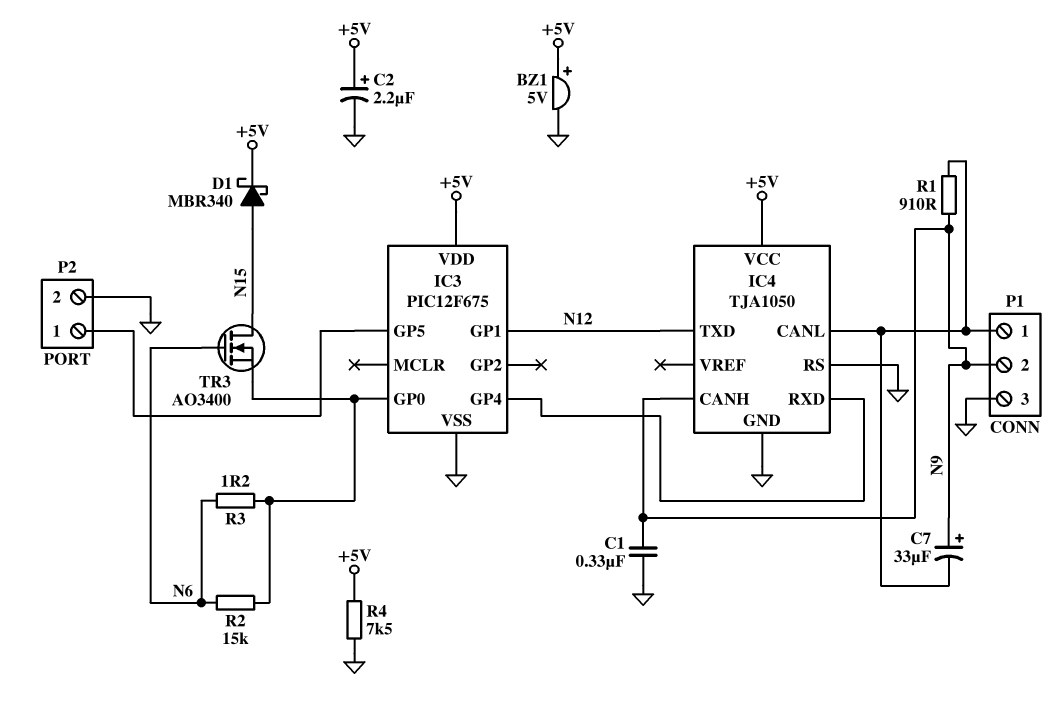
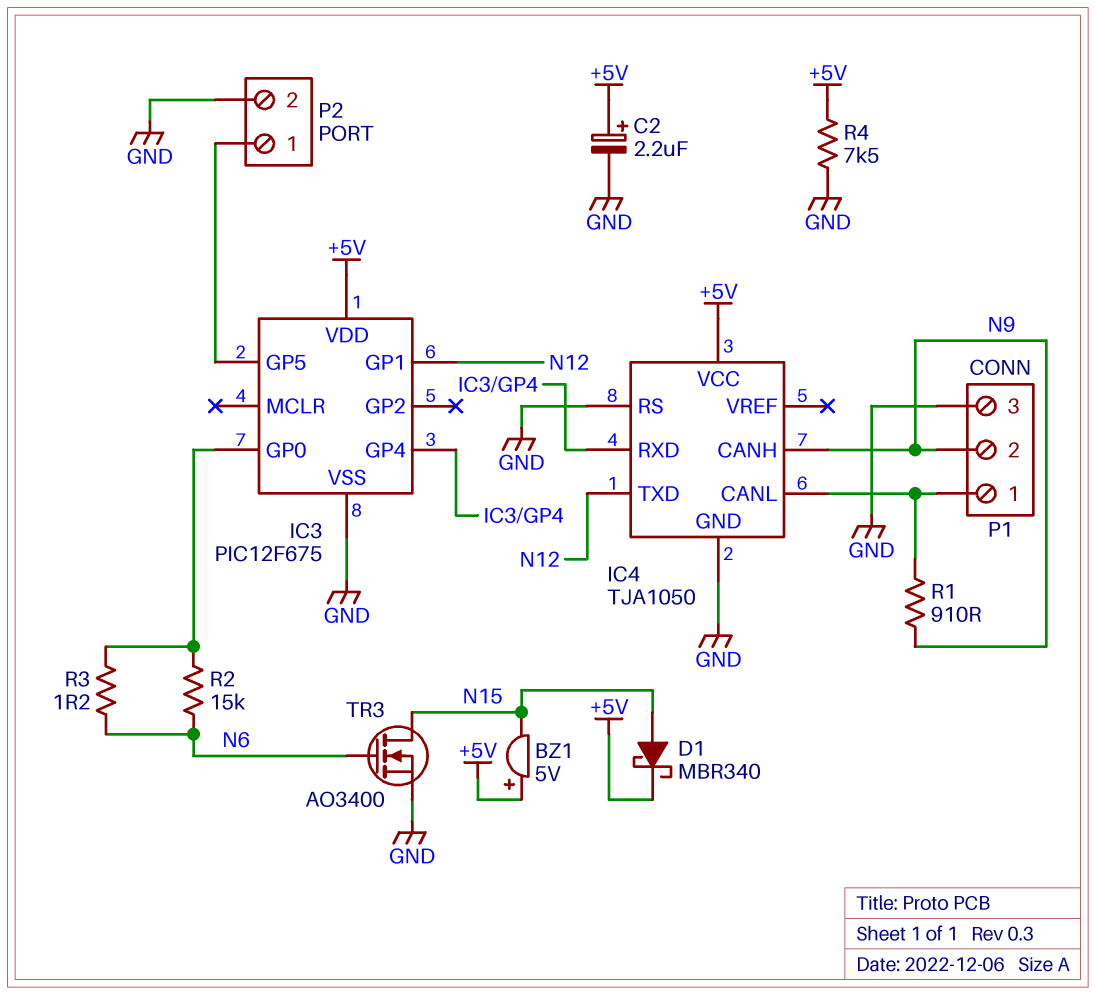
BZ1: buzzer 5V (plus +5V, minus GND) -> buzzer 5V (plus +5V, minus N15)
C1: 330nF (GND, N9) -> none
C7: 33uF (plus N9, minus IC4/CANL) -> none
TR3: NMOS AO3400 (G N6, D N15, S IC3/GP0) -> NMOS AO3400 (G N6, D N15, S GND)

